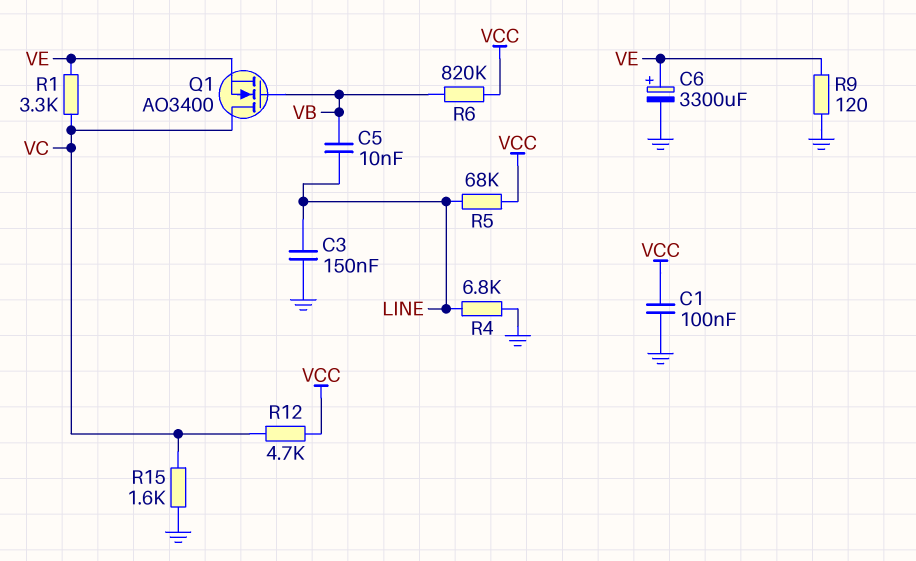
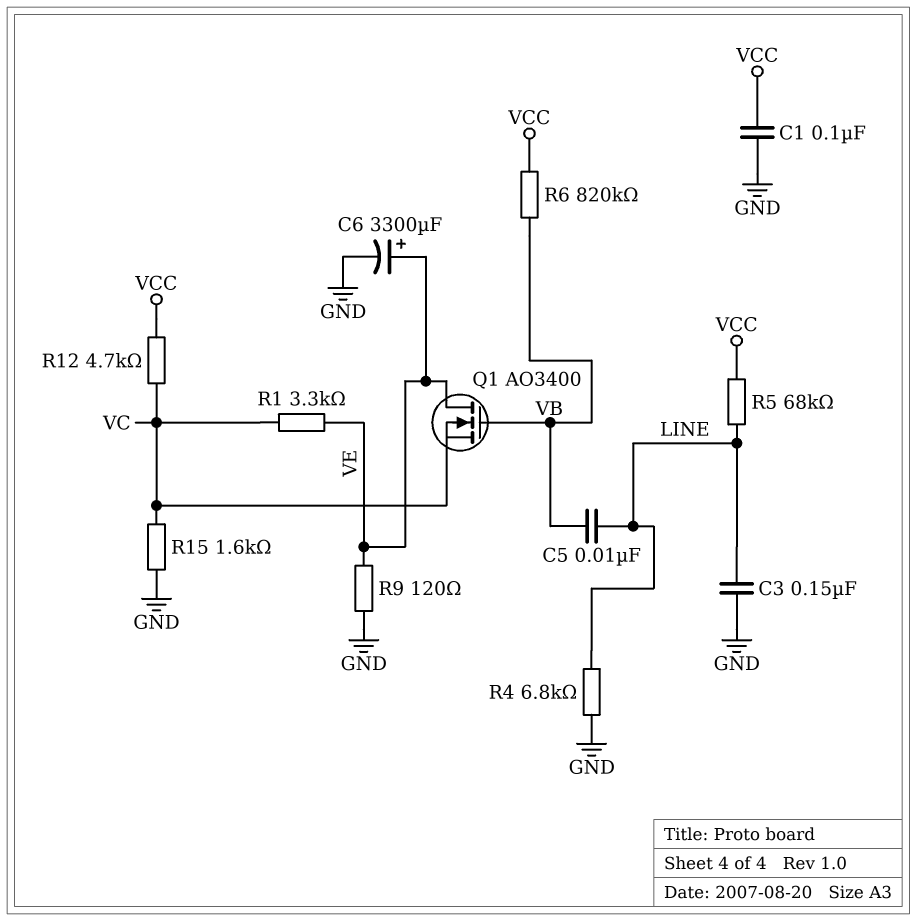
Q1: NMOS AO3400 (G VB, D VC, S VE) -> NMOS AO3400 (G VB, D VE, S VC)

